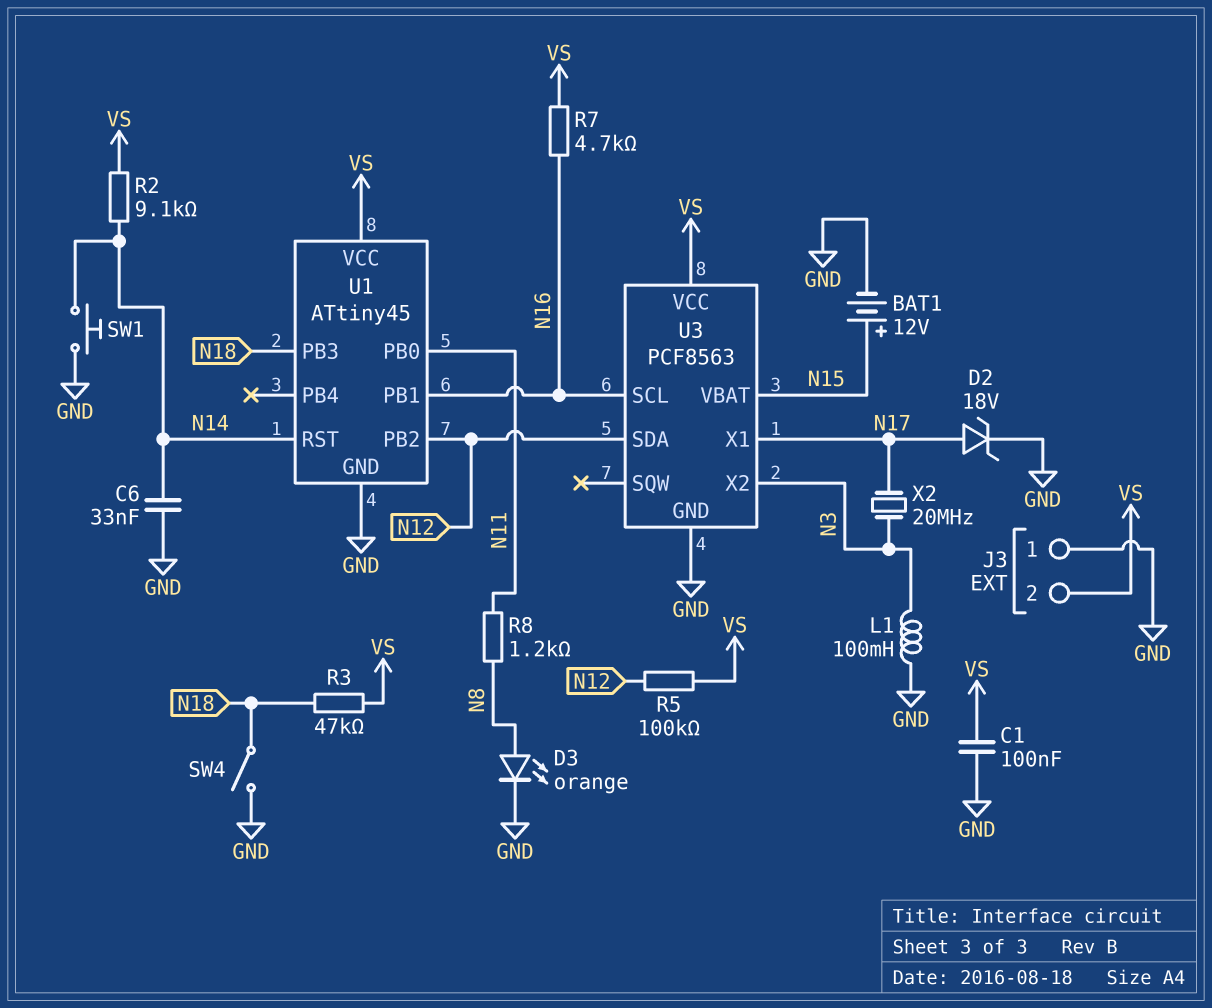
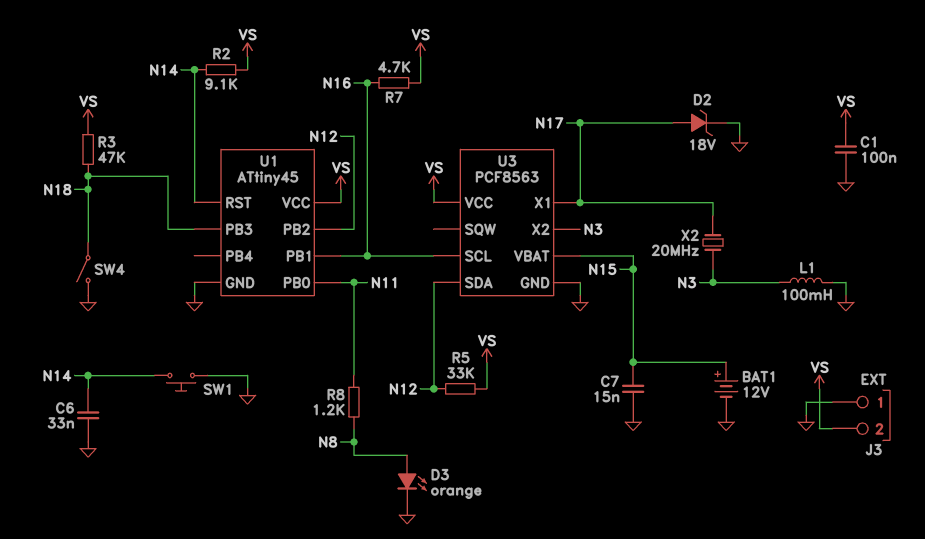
C7: none -> 15nF (GND, N15)
R5: 100k (N12, VS) -> 33k (N12, VS)

